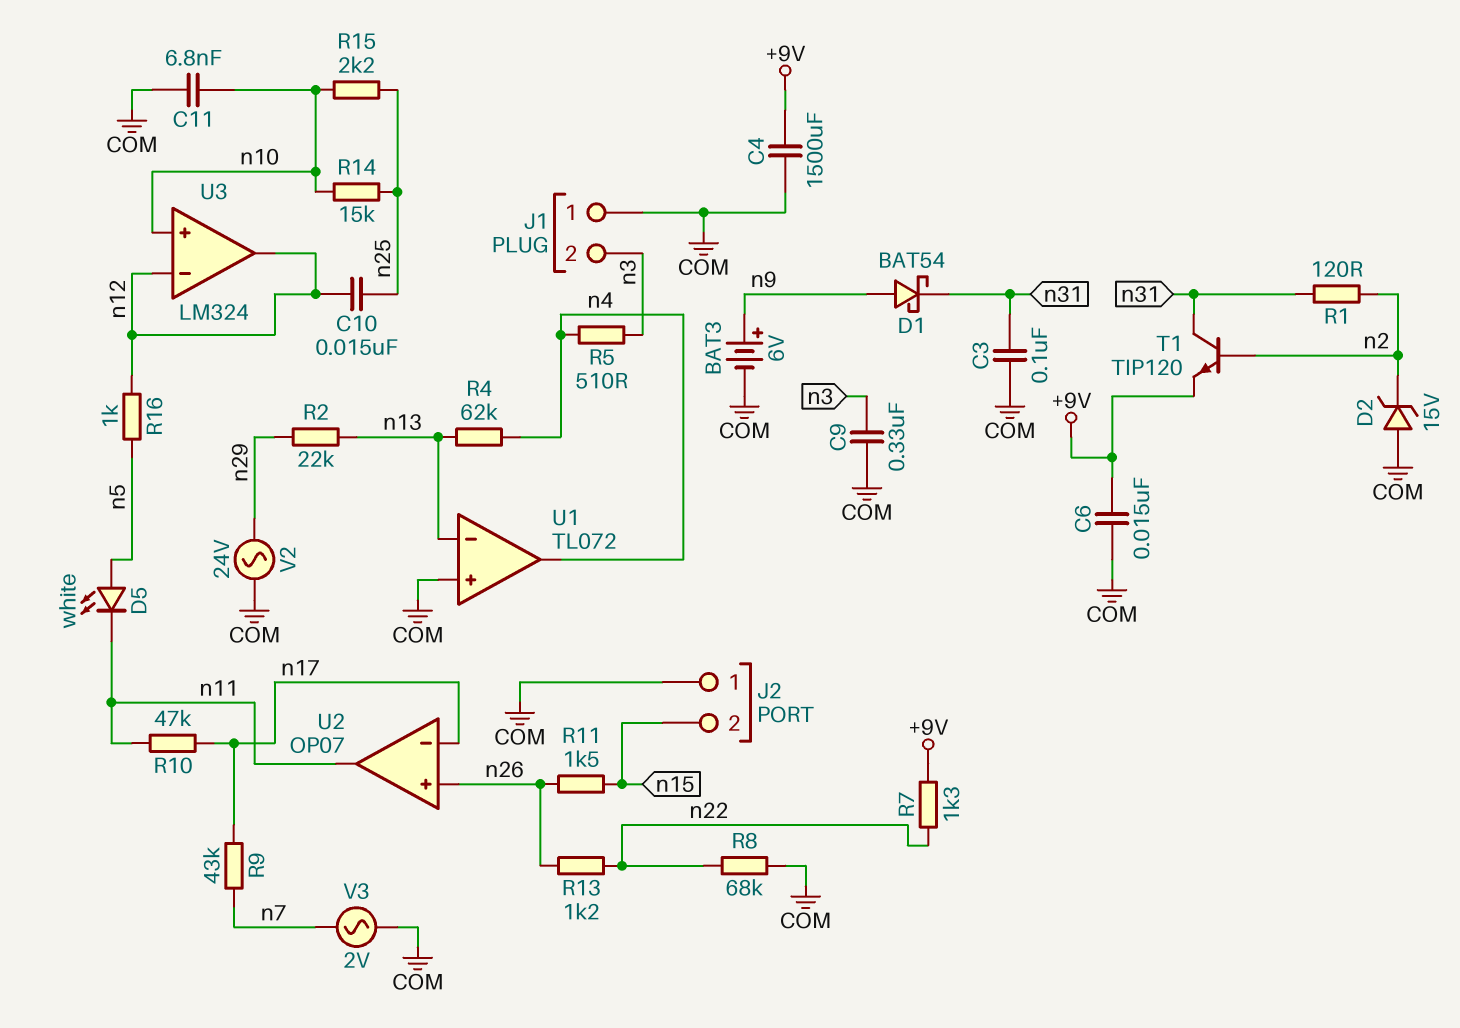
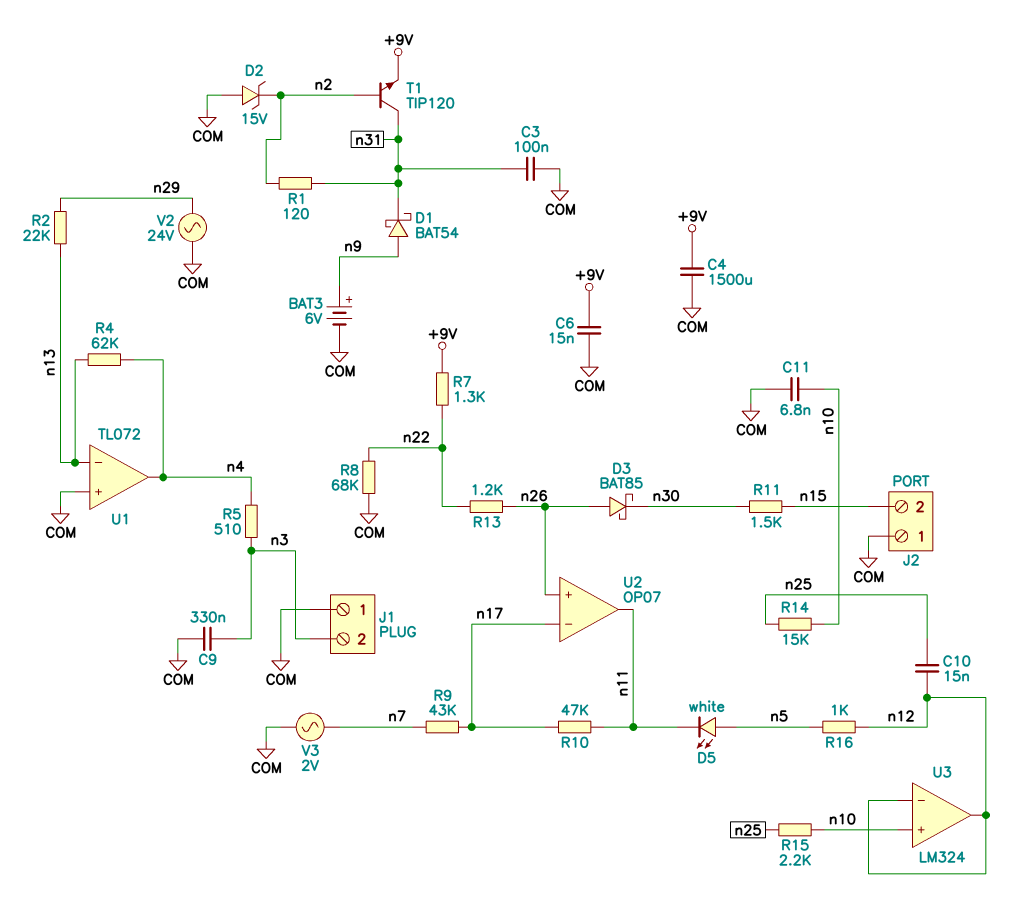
D3: none -> schottky BAT85 (A n26, K n30)
R11: 1.5k (n15, n26) -> 1.5k (n15, n30)

